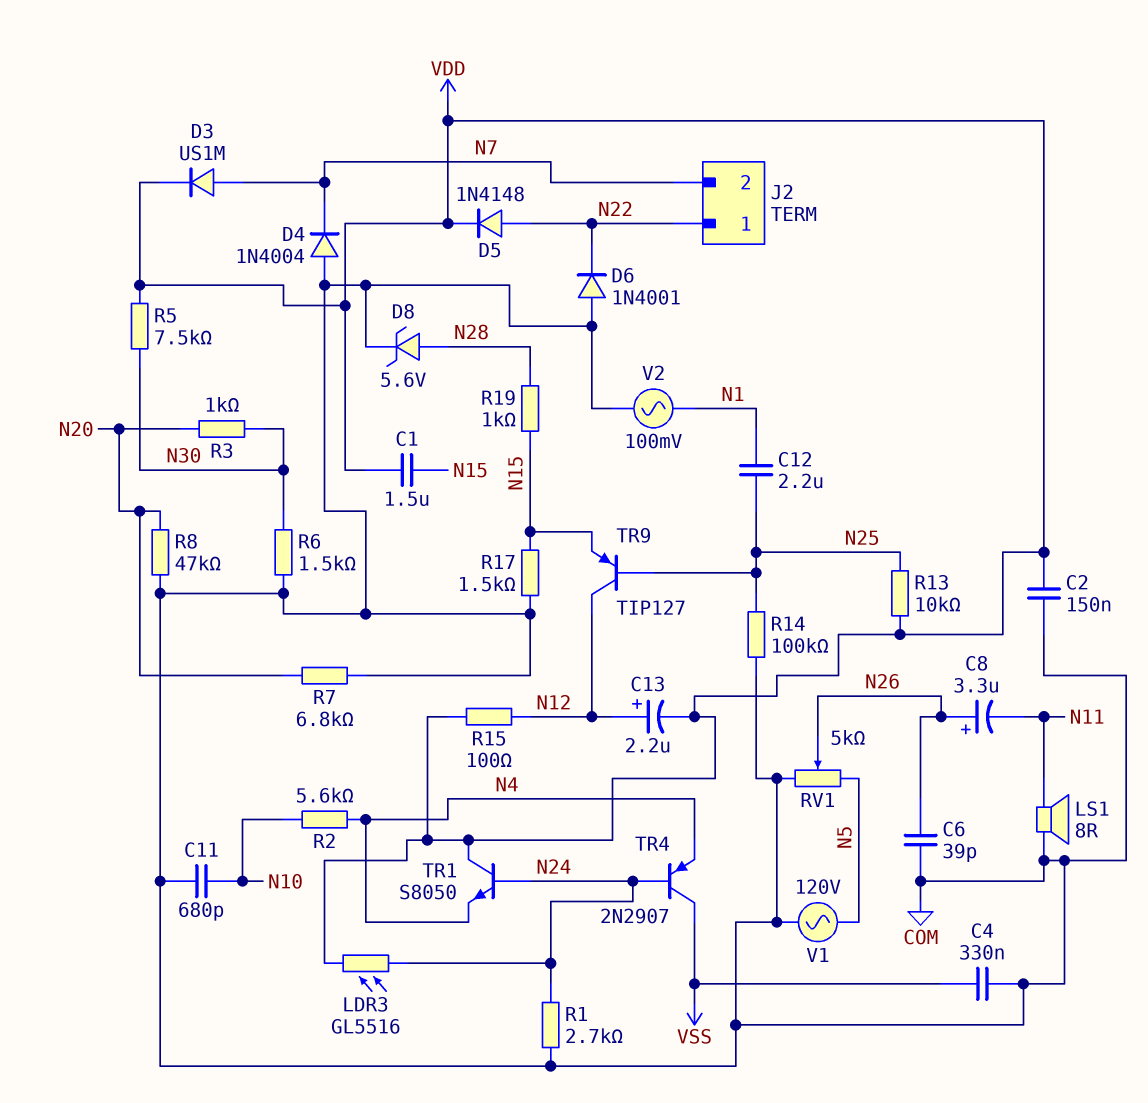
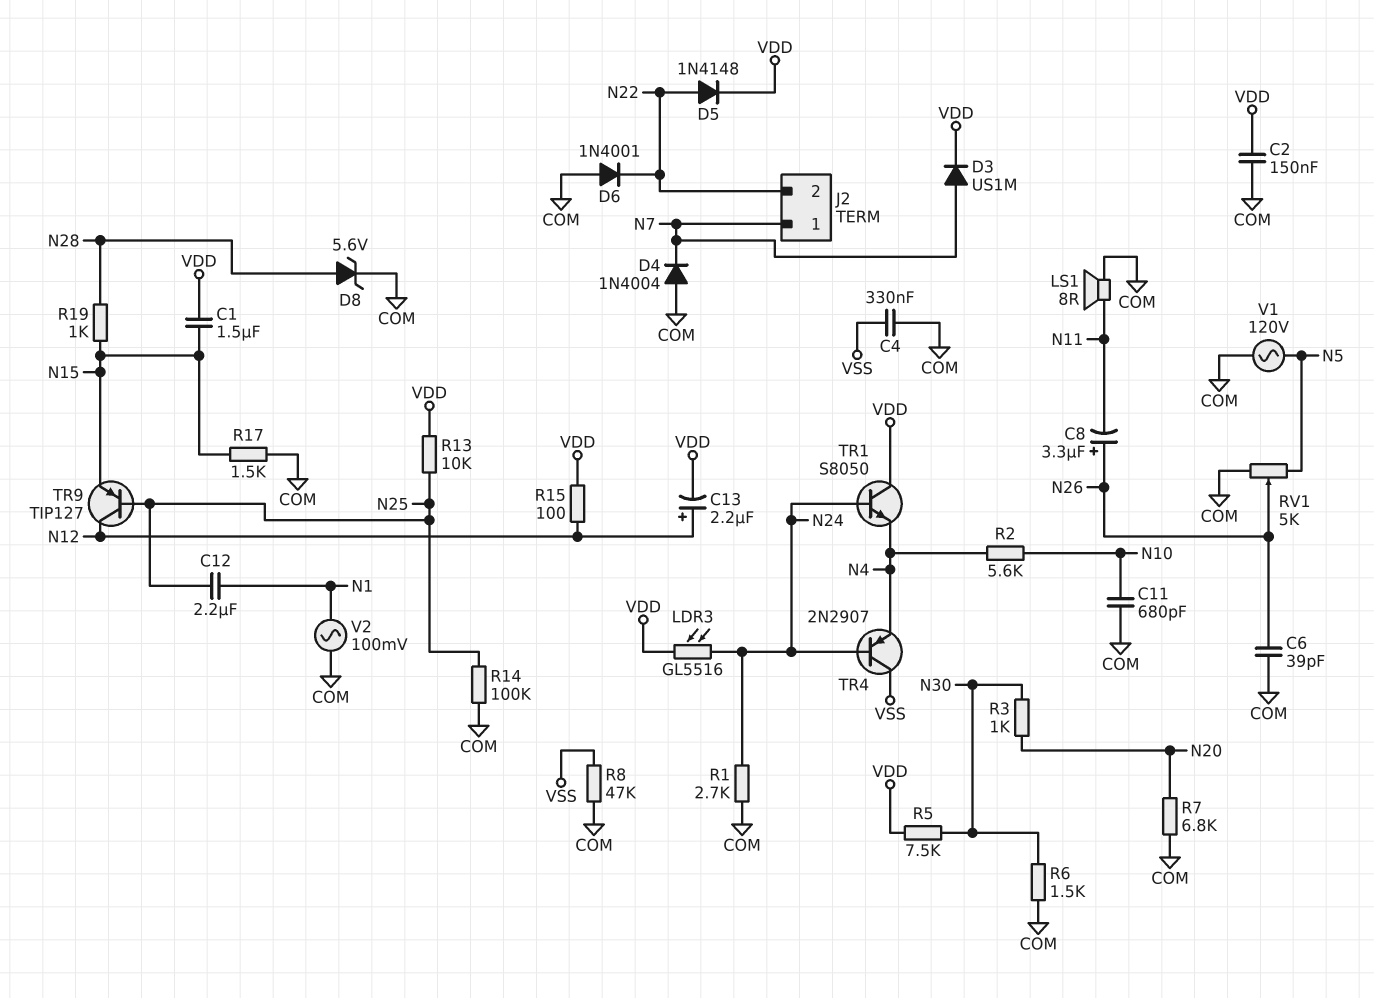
J2 pin 1: N22 -> N7
J2 pin 2: N7 -> N22
R8: 47k (COM, N20) -> 47k (COM, VSS)

